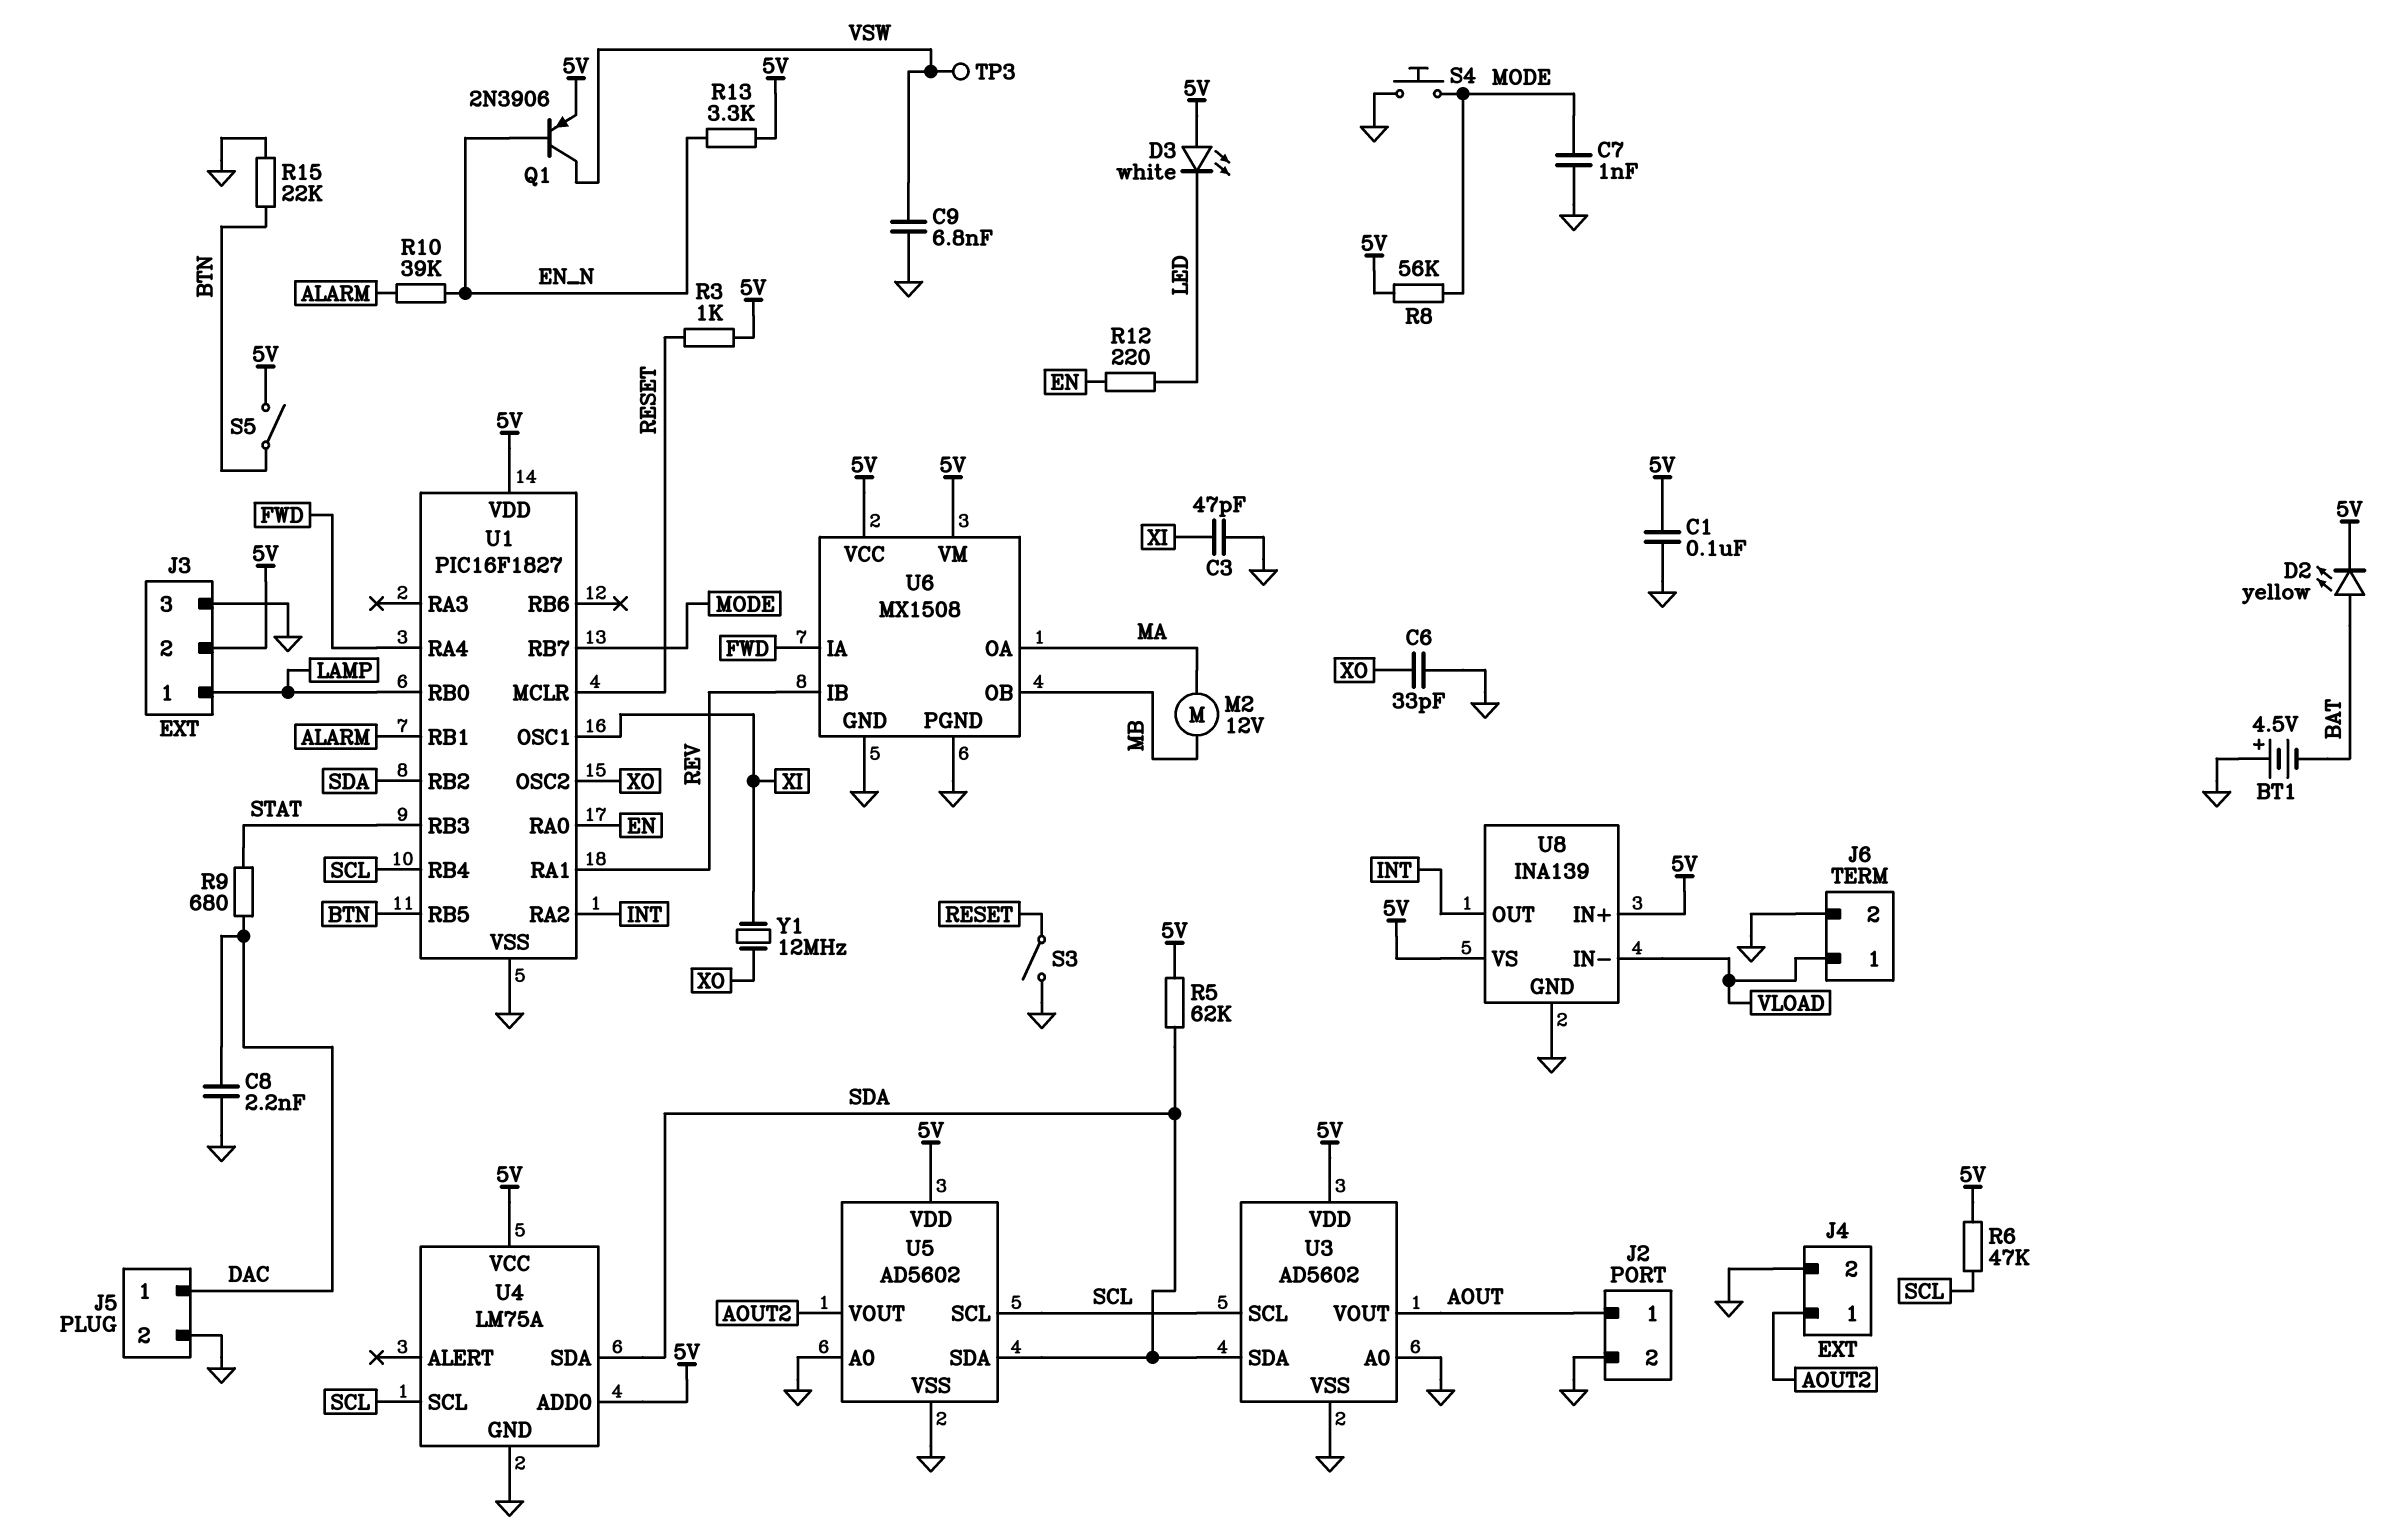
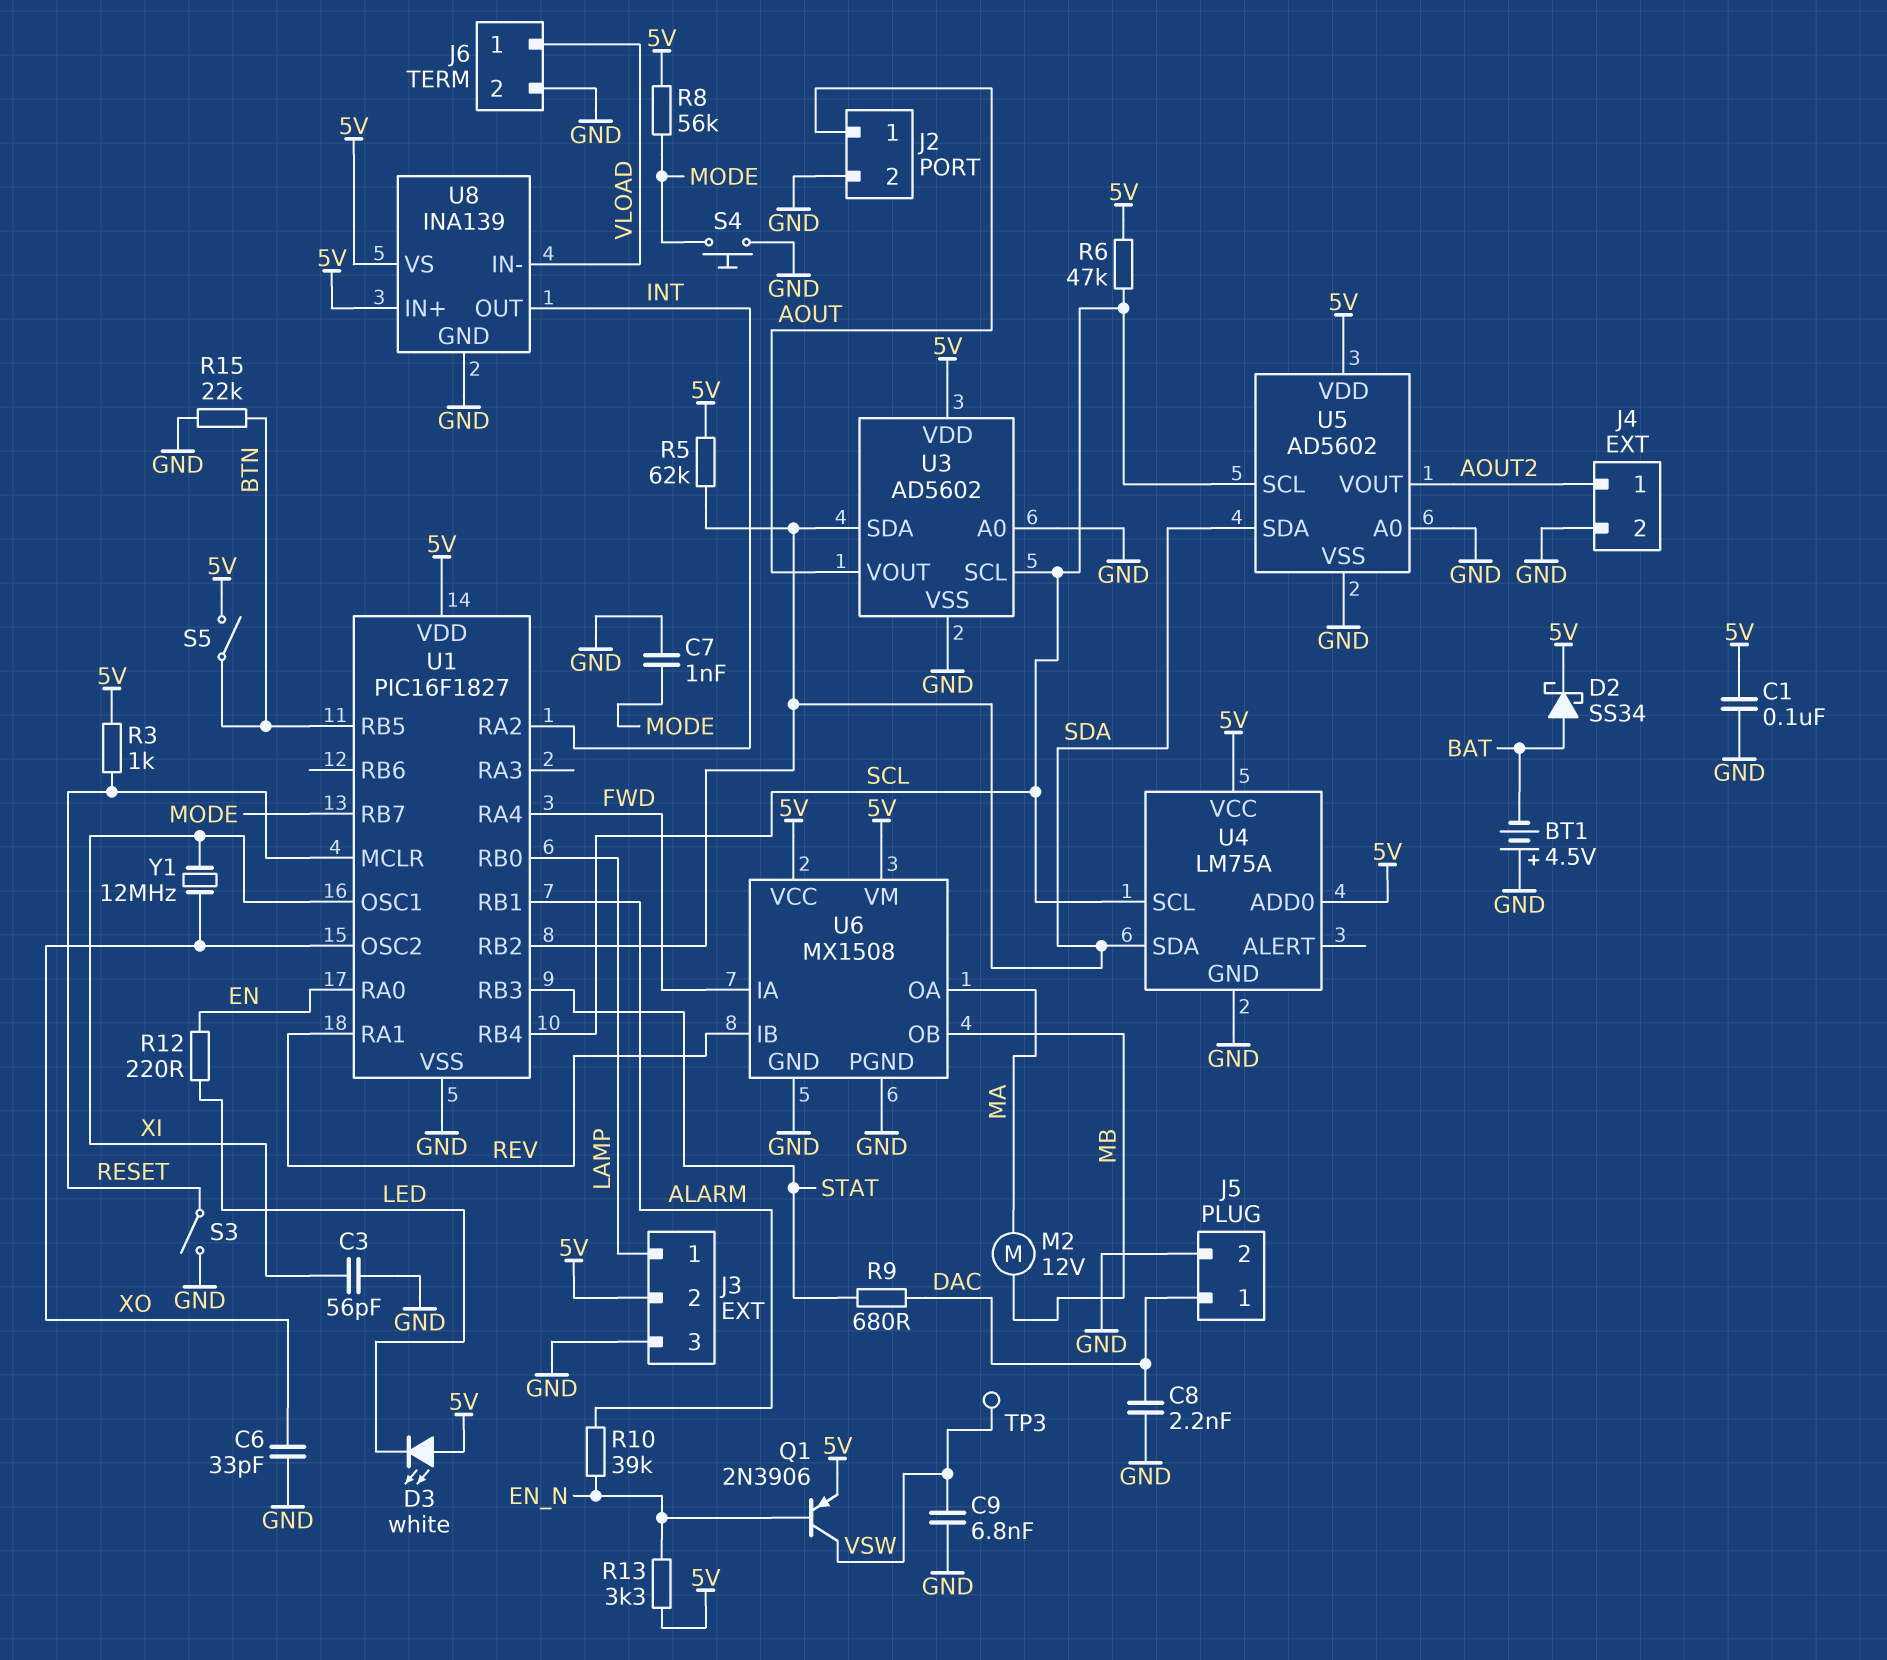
C3: 47pF (GND, XI) -> 56pF (GND, XI)
D2: LED yellow (A BAT, K 5V) -> schottky SS34 (A BAT, K 5V)

